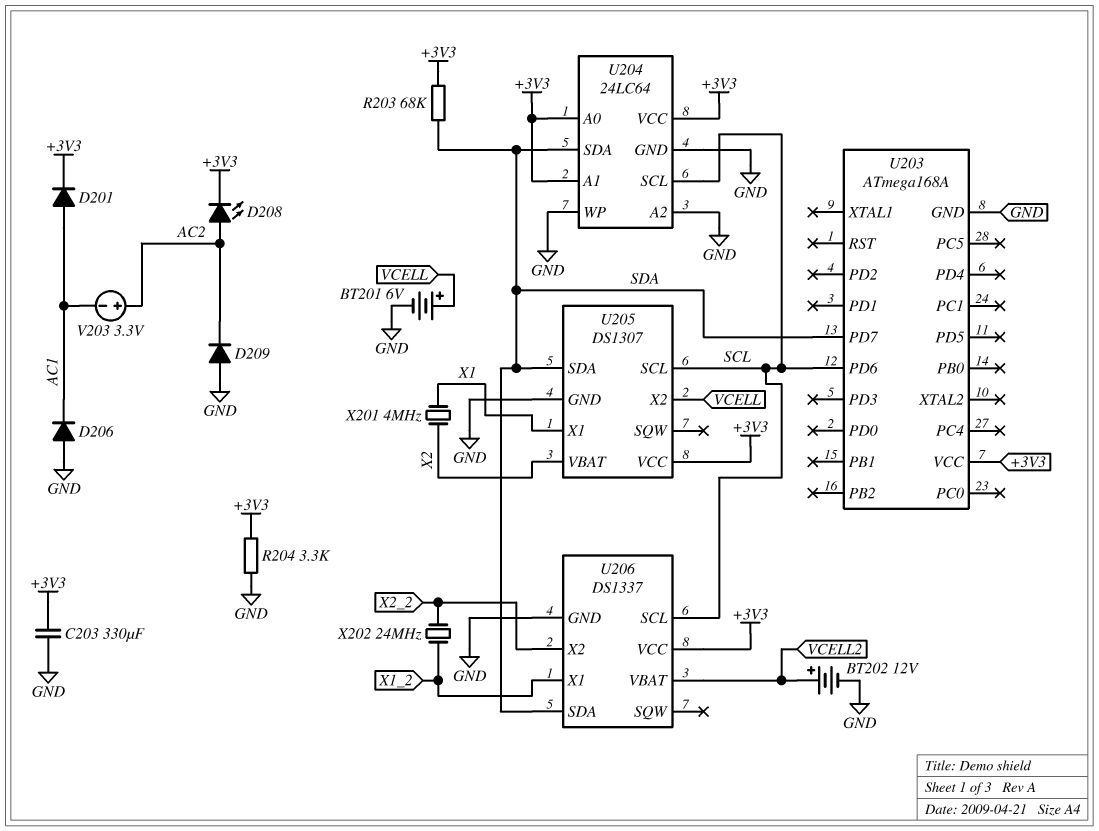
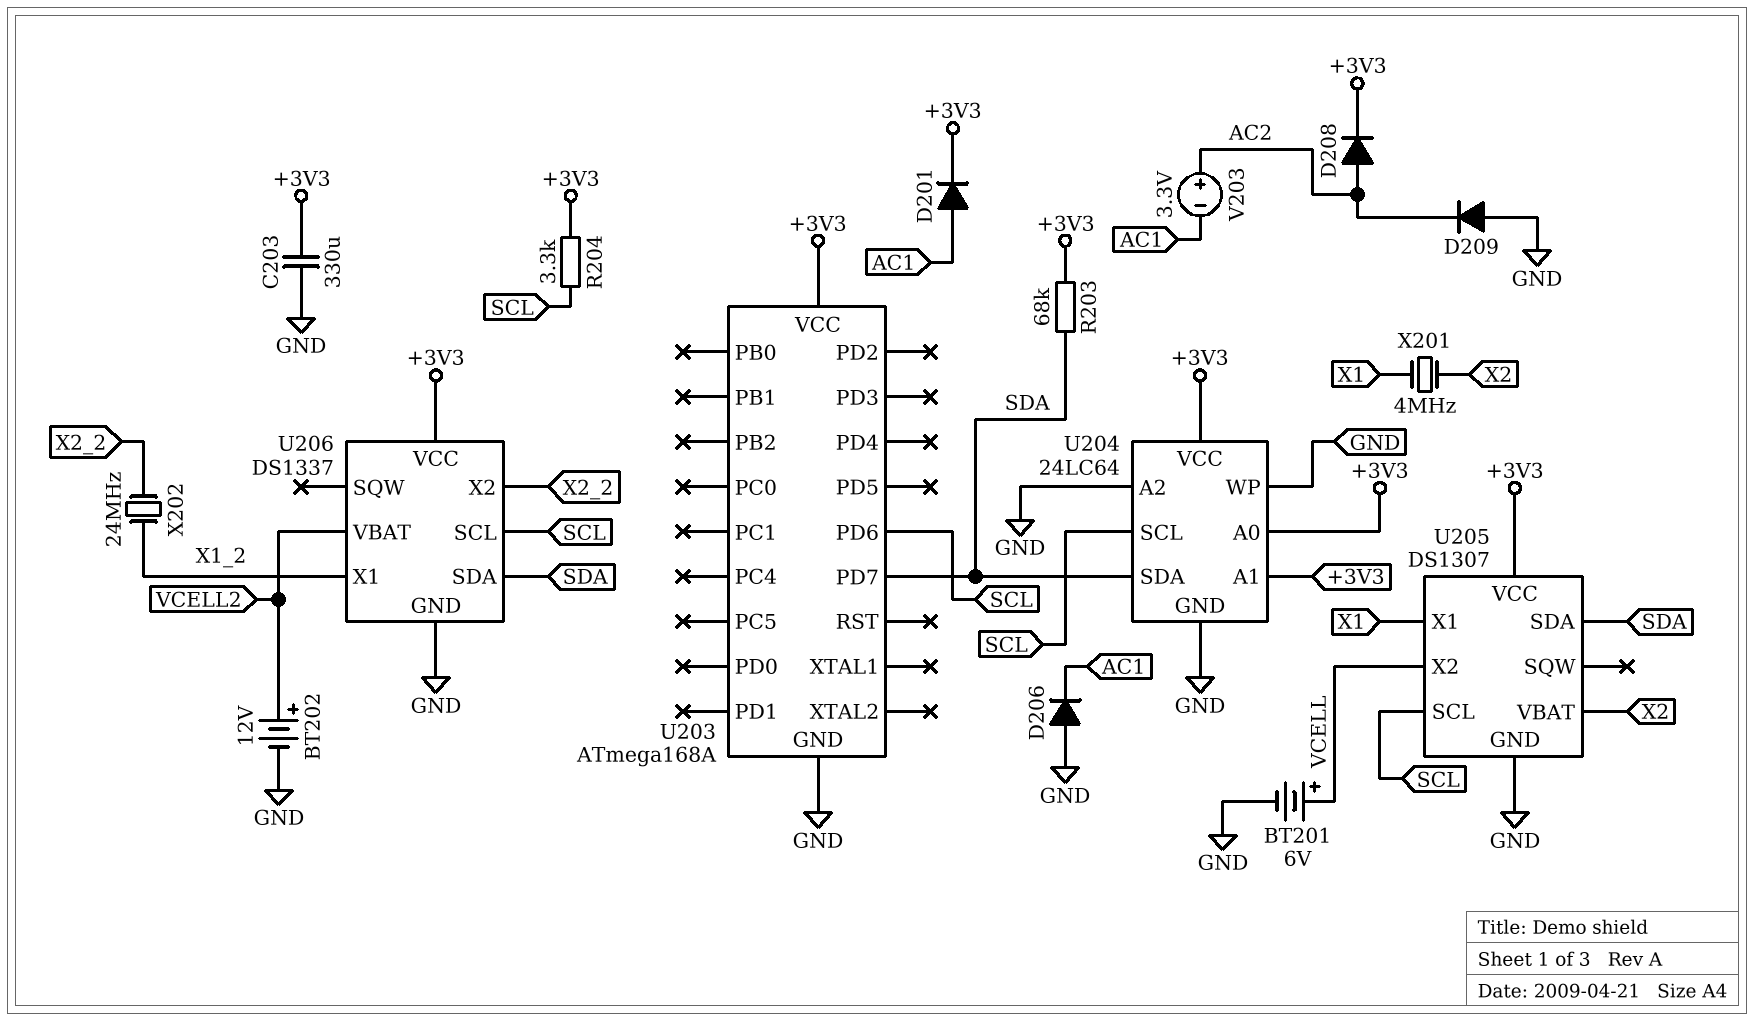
D208: LED (A AC2, K +3V3) -> diode (A AC2, K +3V3)
R204: 3.3k (+3V3, GND) -> 3.3k (+3V3, SCL)

